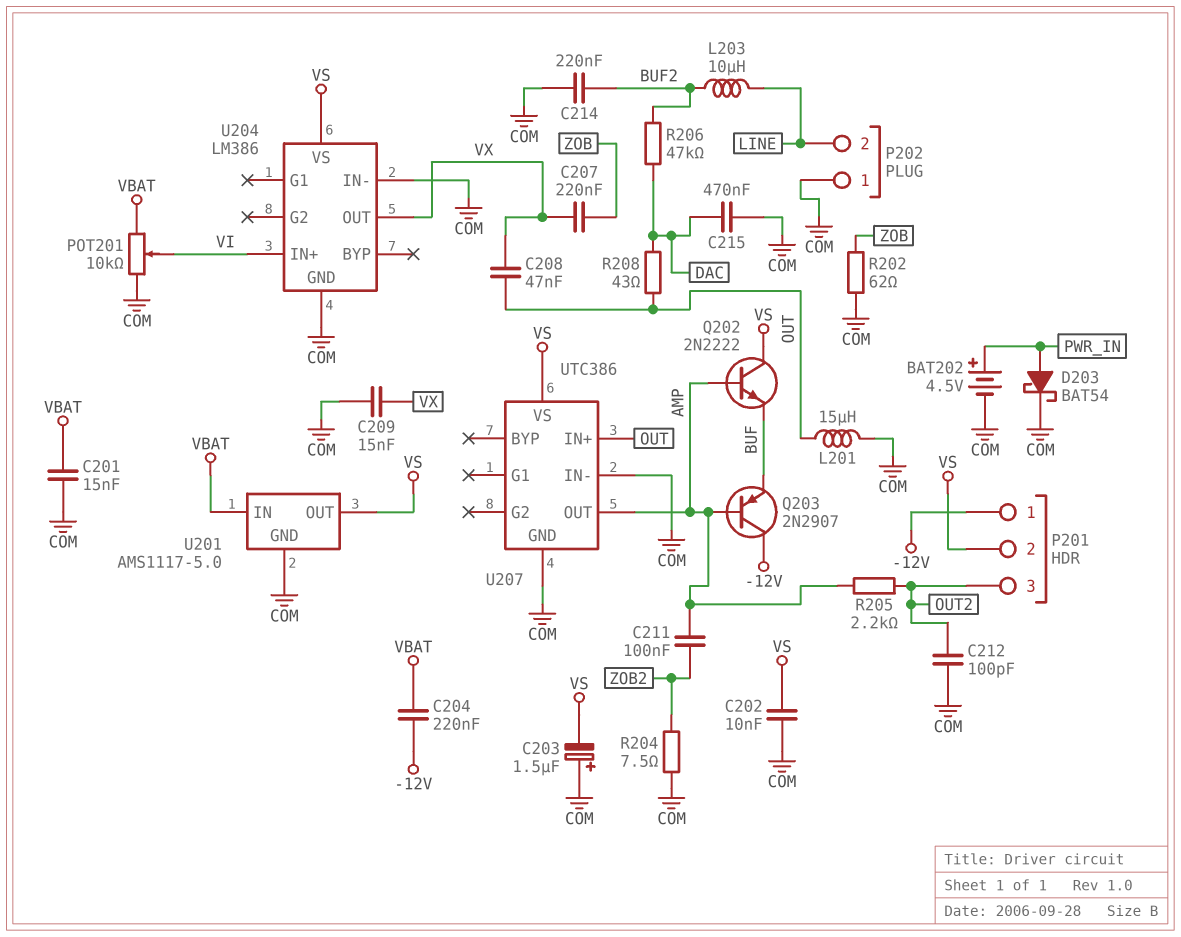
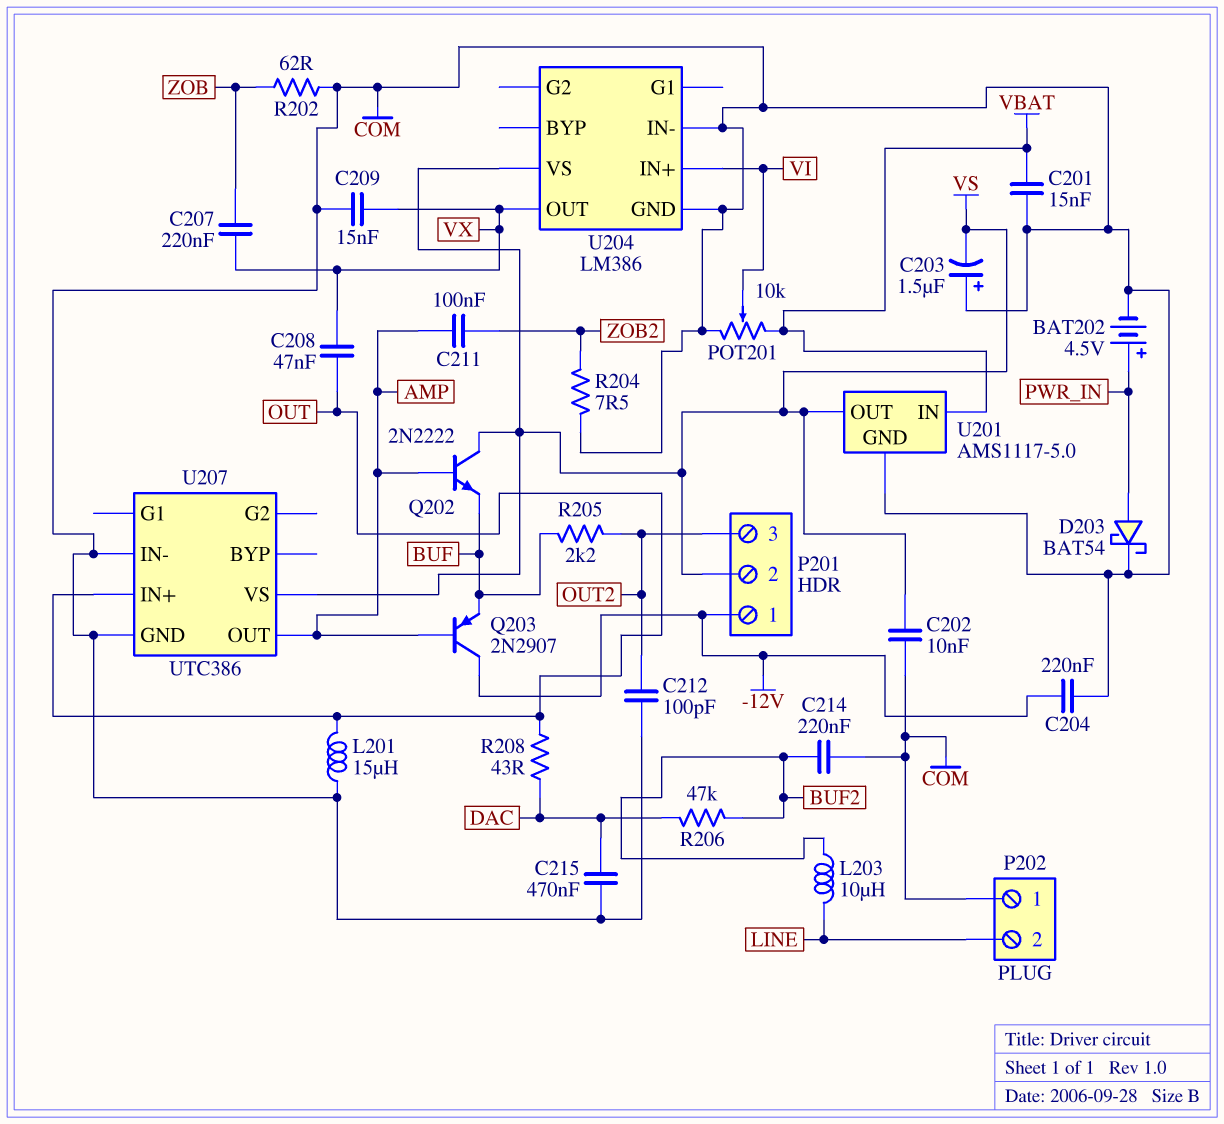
C204: 220nF (-12V, VBAT) -> 220nF (-12V, COM)
R205: 2.2k (AMP, OUT2) -> 2.2k (BUF, OUT2)

